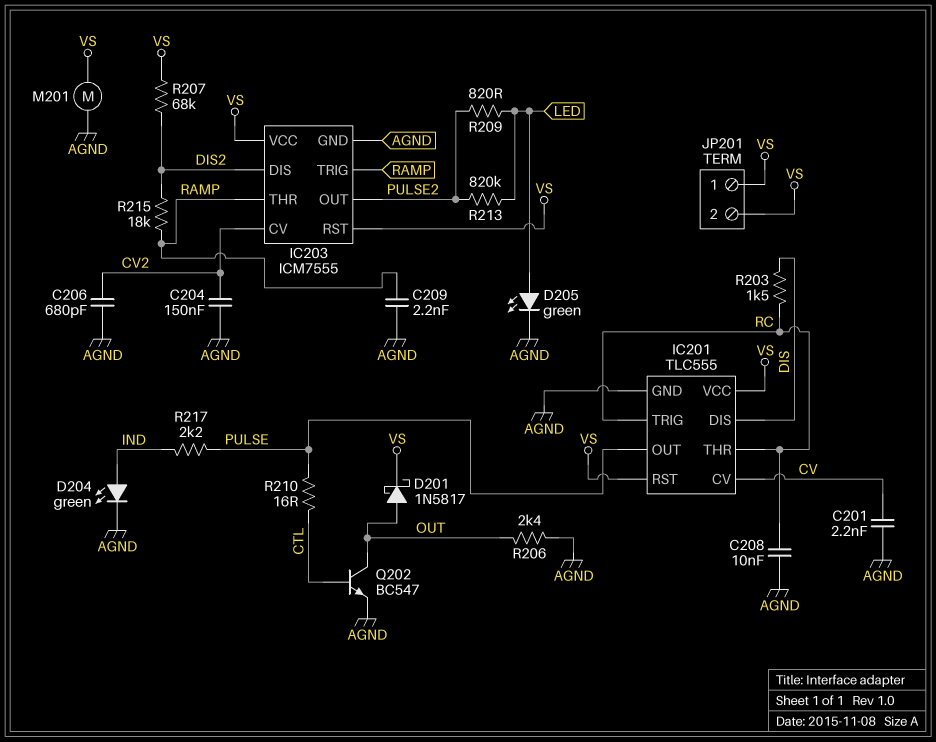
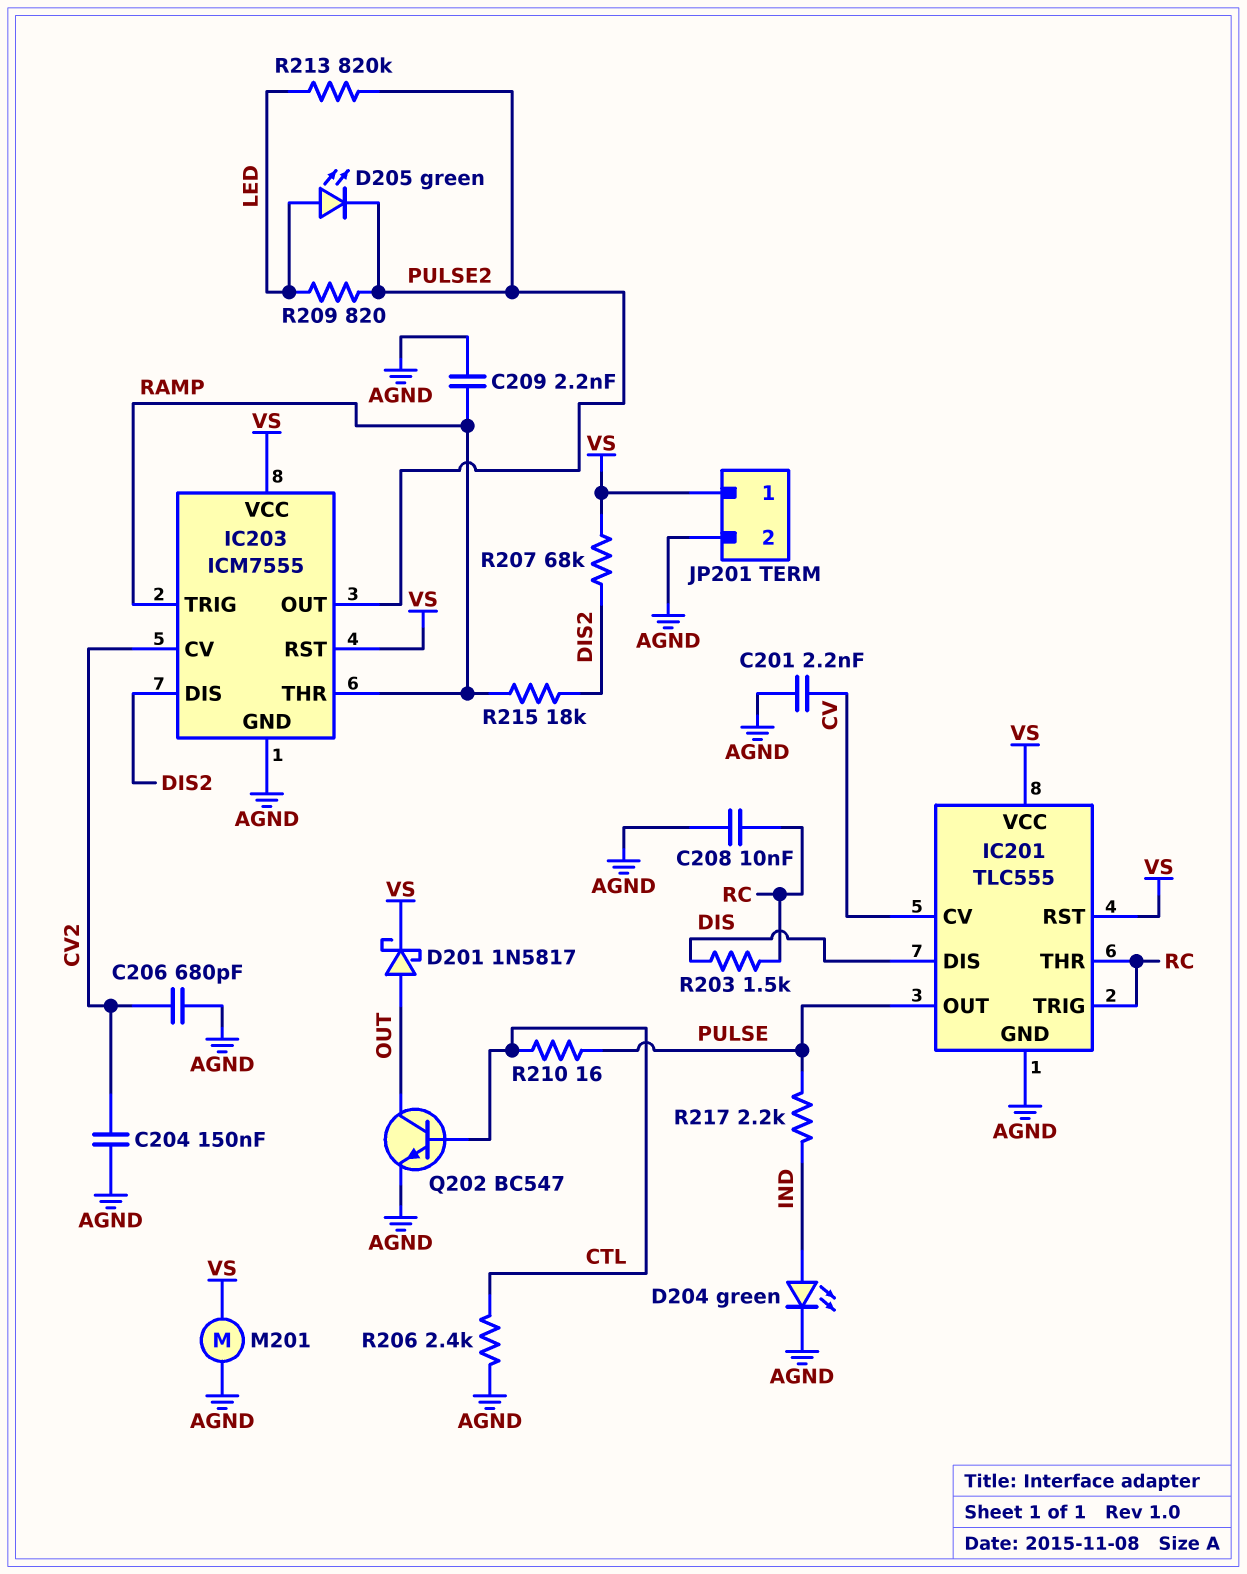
D205: LED green (A LED, K AGND) -> LED green (A LED, K PULSE2)
JP201 pin 2: VS -> AGND
R206: 2.4k (AGND, OUT) -> 2.4k (AGND, CTL)

